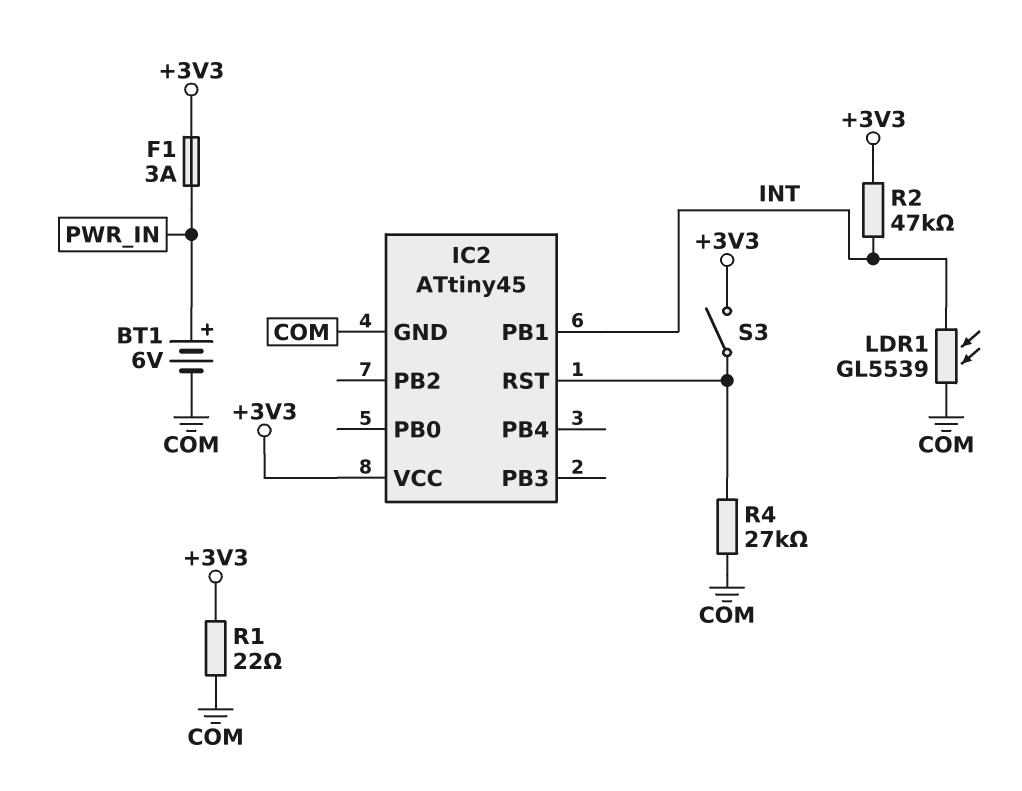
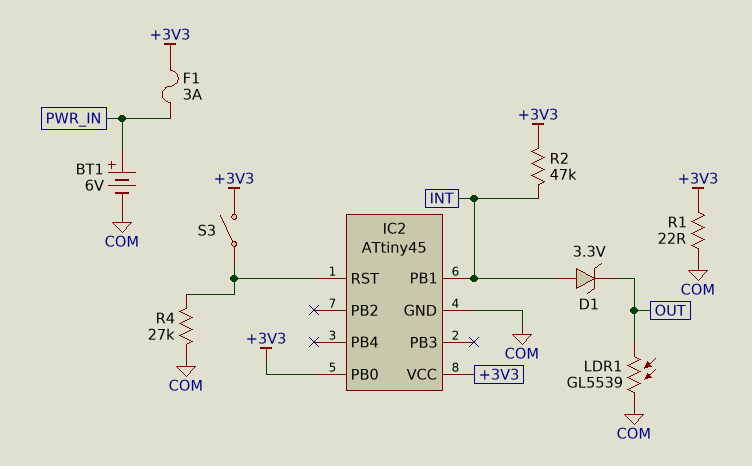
D1: none -> zener 3.3V (A INT, K OUT)
IC2 pin PB0: none -> +3V3
LDR1: GL5539 (COM, INT) -> GL5539 (COM, OUT)

